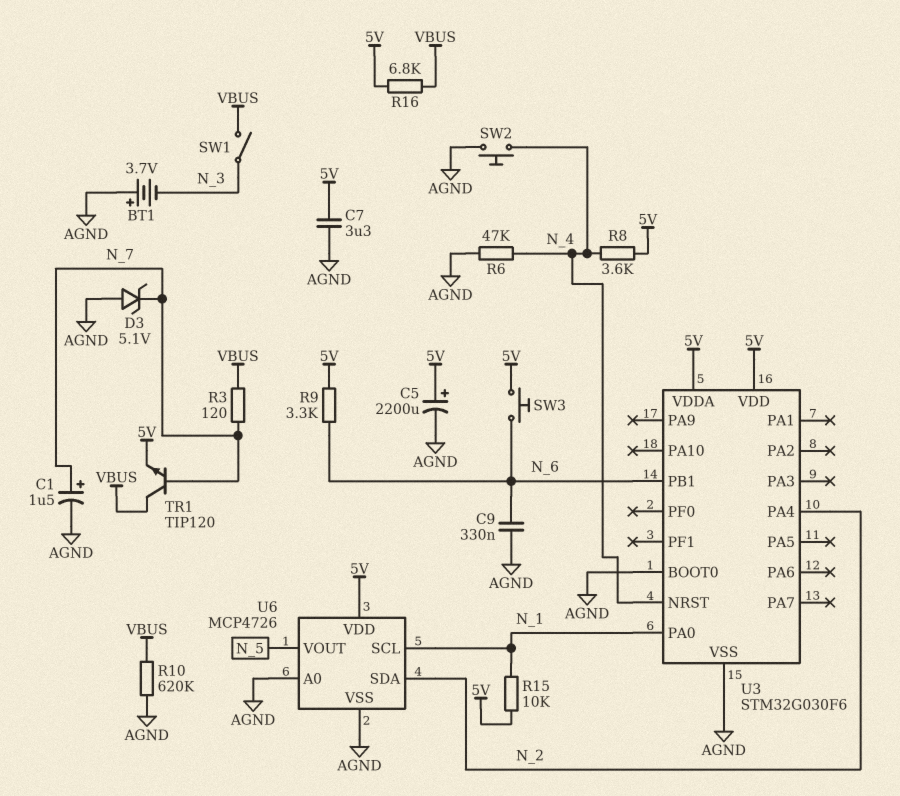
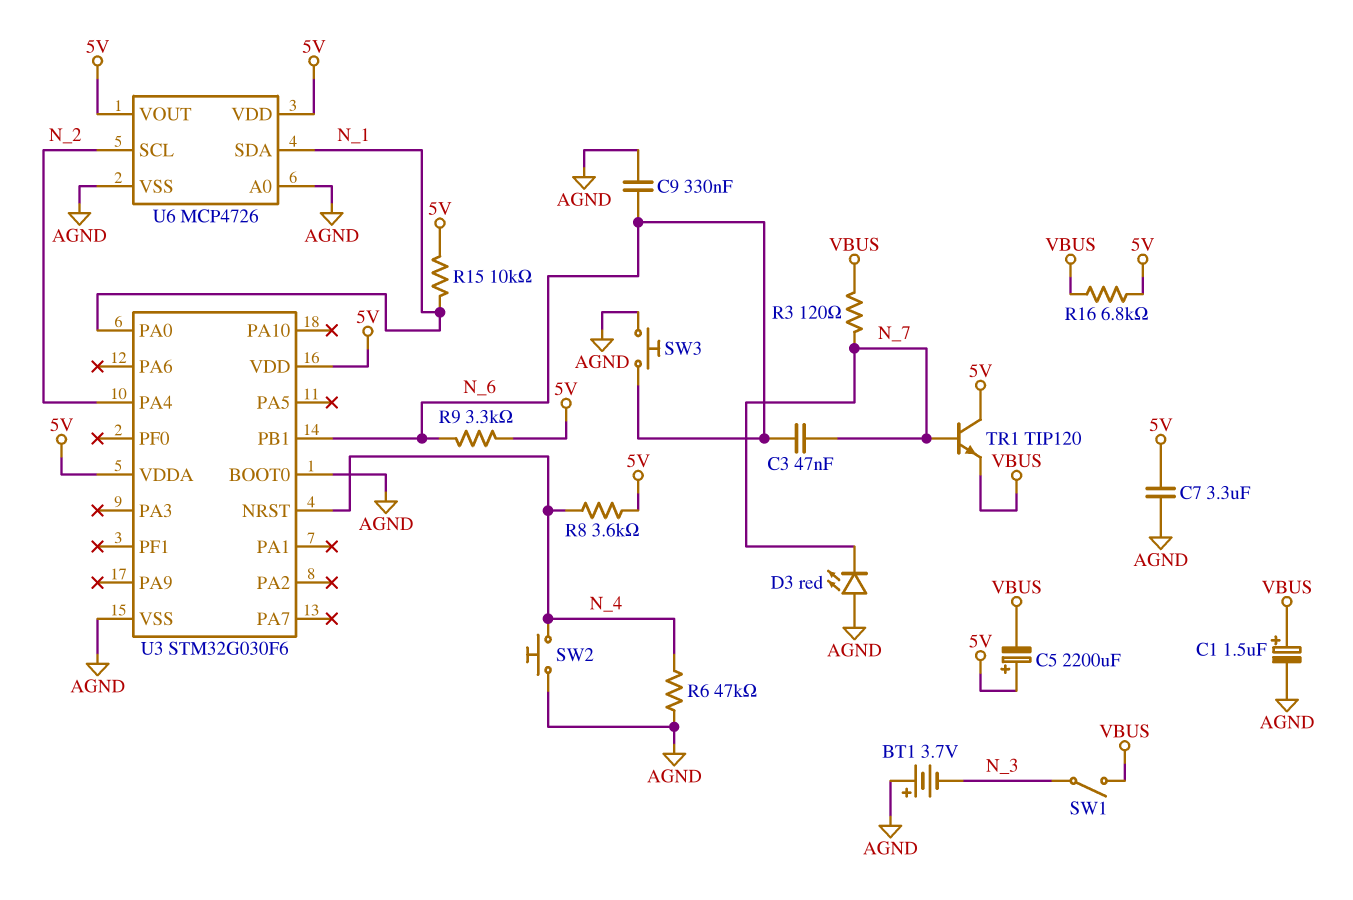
C1: 1.5uF (plus N_7, minus AGND) -> 1.5uF (plus VBUS, minus AGND)
C3: none -> 47nF (N_6, N_7)
C5: 2200uF (plus 5V, minus AGND) -> 2200uF (plus 5V, minus VBUS)
D3: zener 5.1V (A AGND, K N_7) -> LED red (A AGND, K N_7)
R10: 620k (AGND, VBUS) -> none
SW3: button (5V, N_6) -> button (AGND, N_6)
TR1: NPN TIP120 (B N_7, C VBUS, E 5V) -> NPN TIP120 (B N_7, C 5V, E VBUS)
U6 pin SCL: N_1 -> N_2
U6 pin SDA: N_2 -> N_1
U6 pin VOUT: N_5 -> 5V

